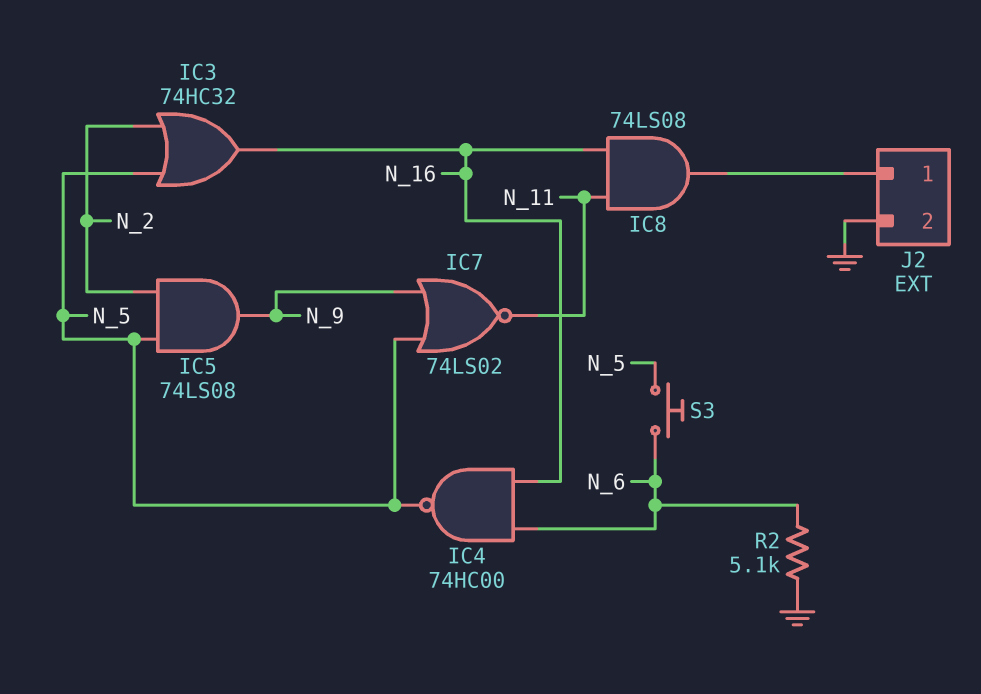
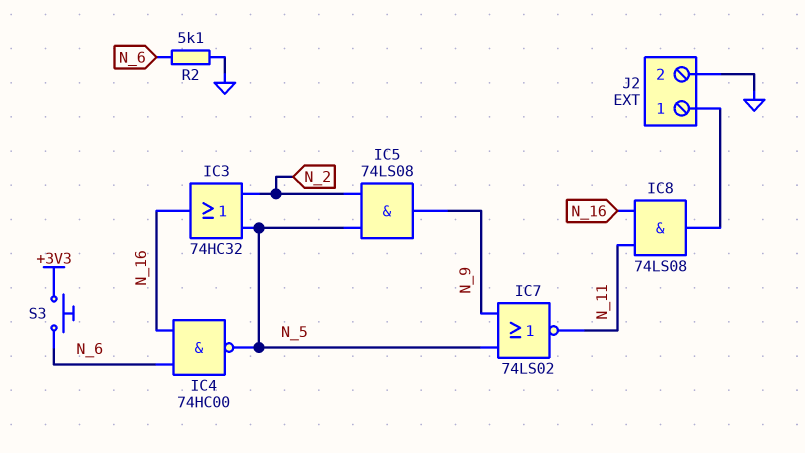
S3: button (N_5, N_6) -> button (+3V3, N_6)

